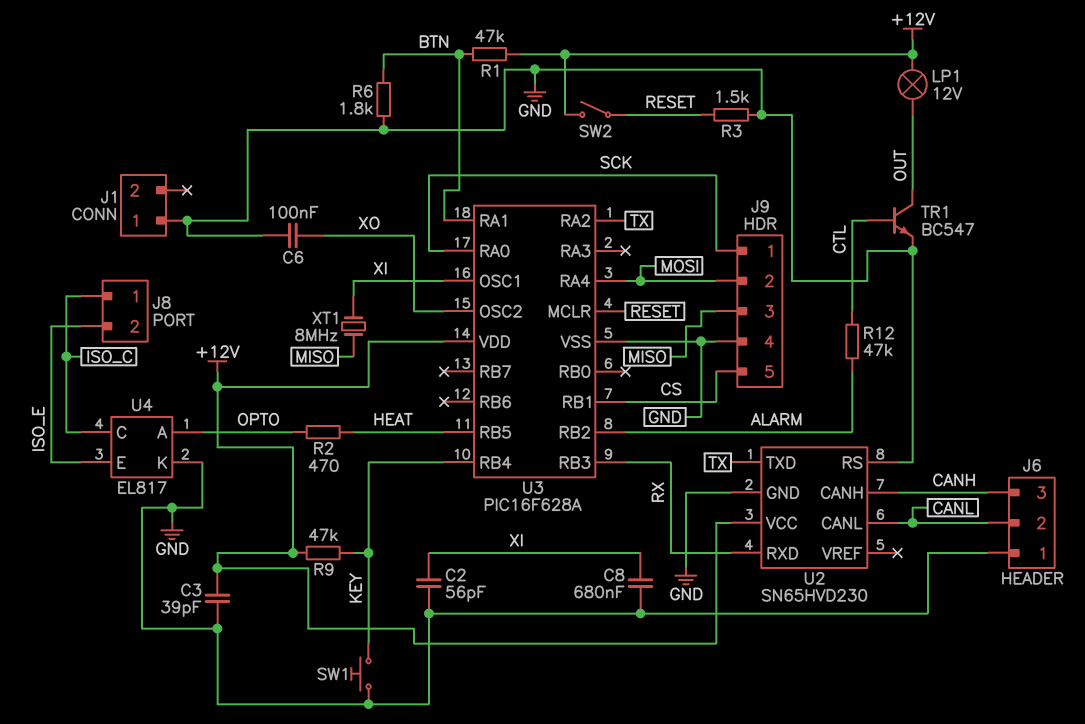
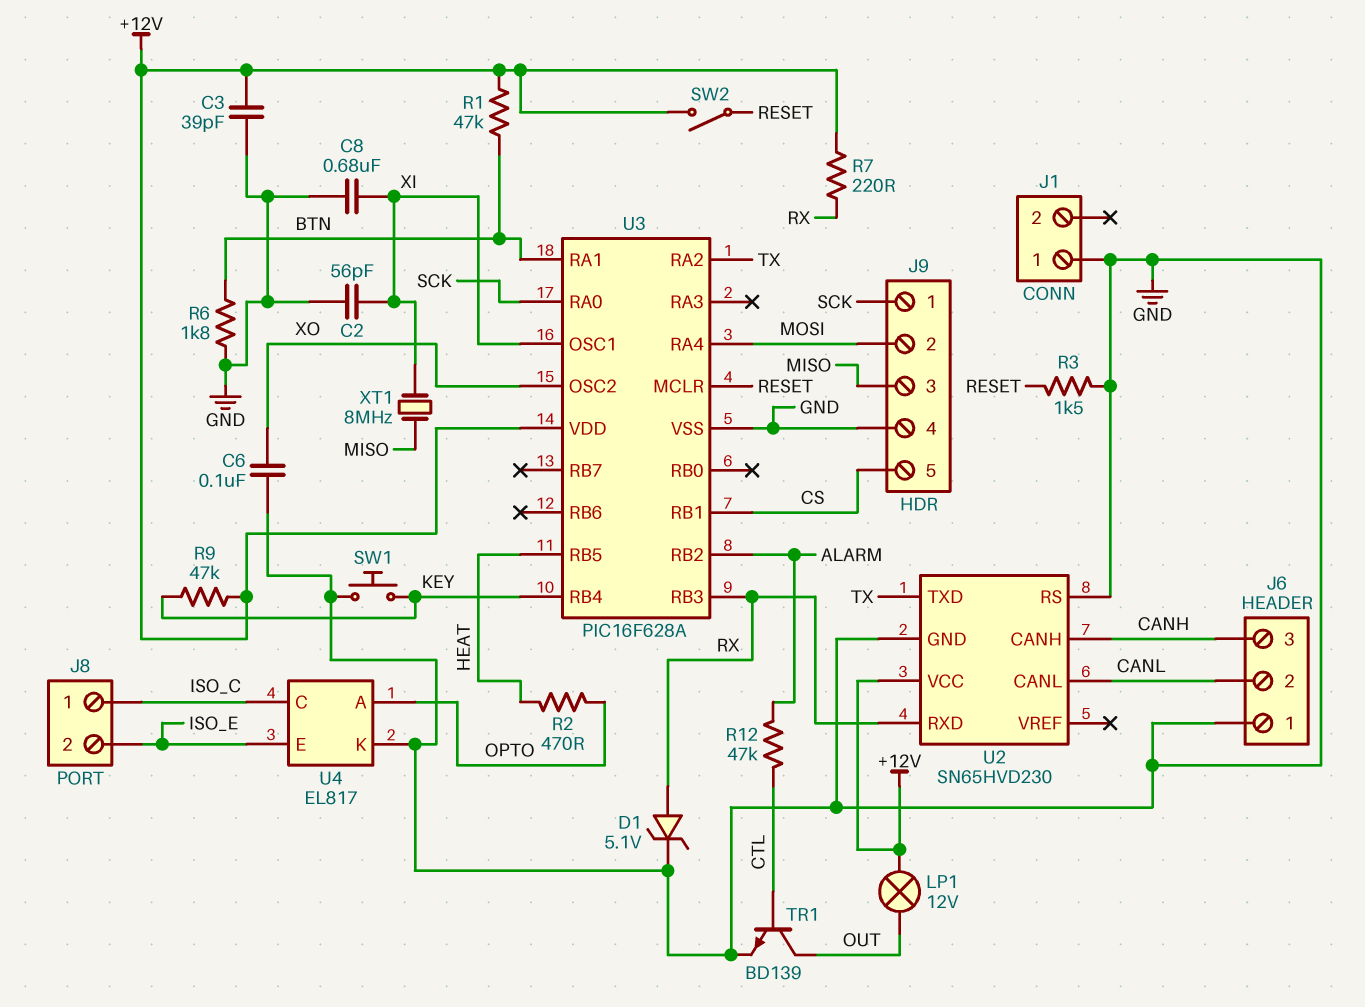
D1: none -> zener 5.1V (A RX, K GND)
R7: none -> 220 (+12V, RX)
TR1: NPN BC547 (B CTL, C OUT, E GND) -> NPN BD139 (B CTL, C OUT, E GND)

